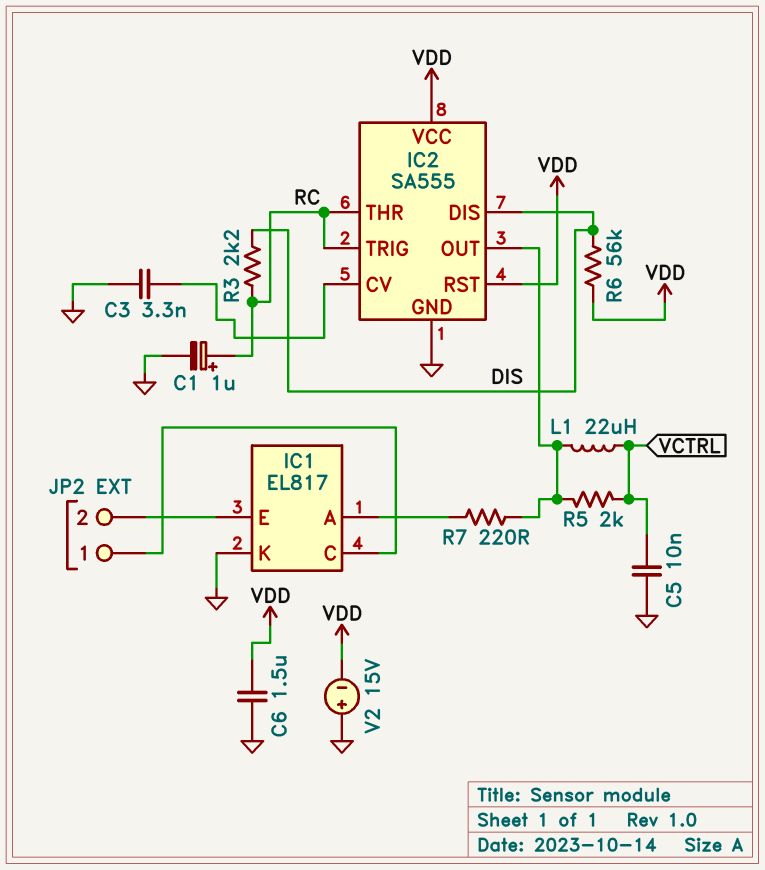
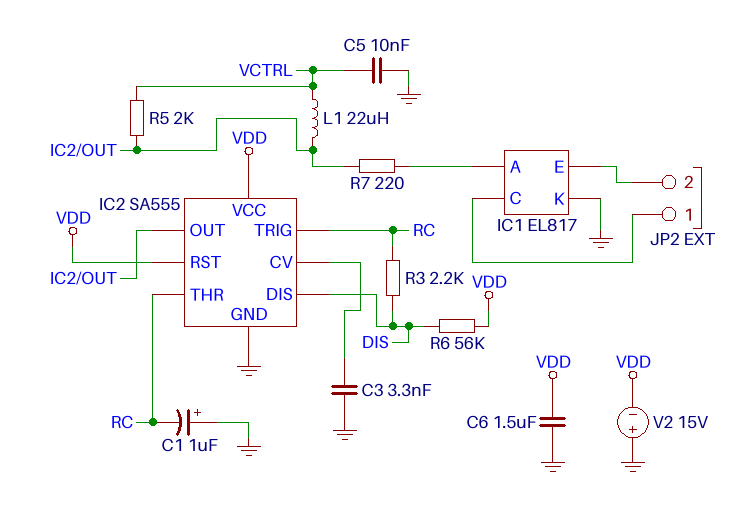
C1: 1uF (plus RC, minus GND) -> 1uF (plus GND, minus RC)

